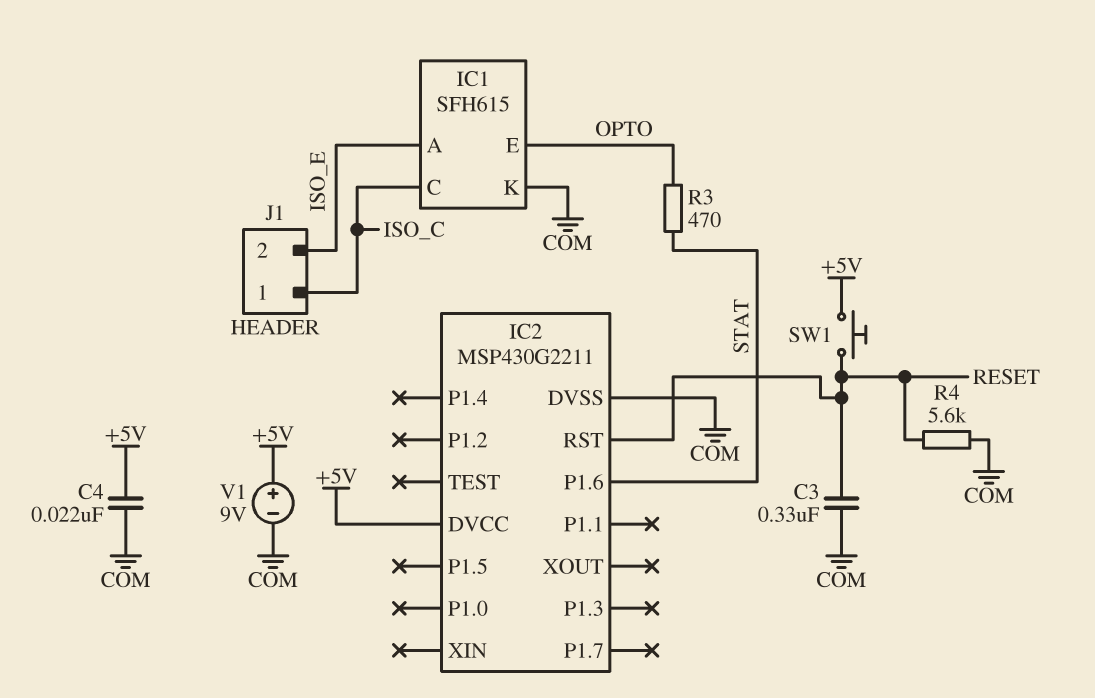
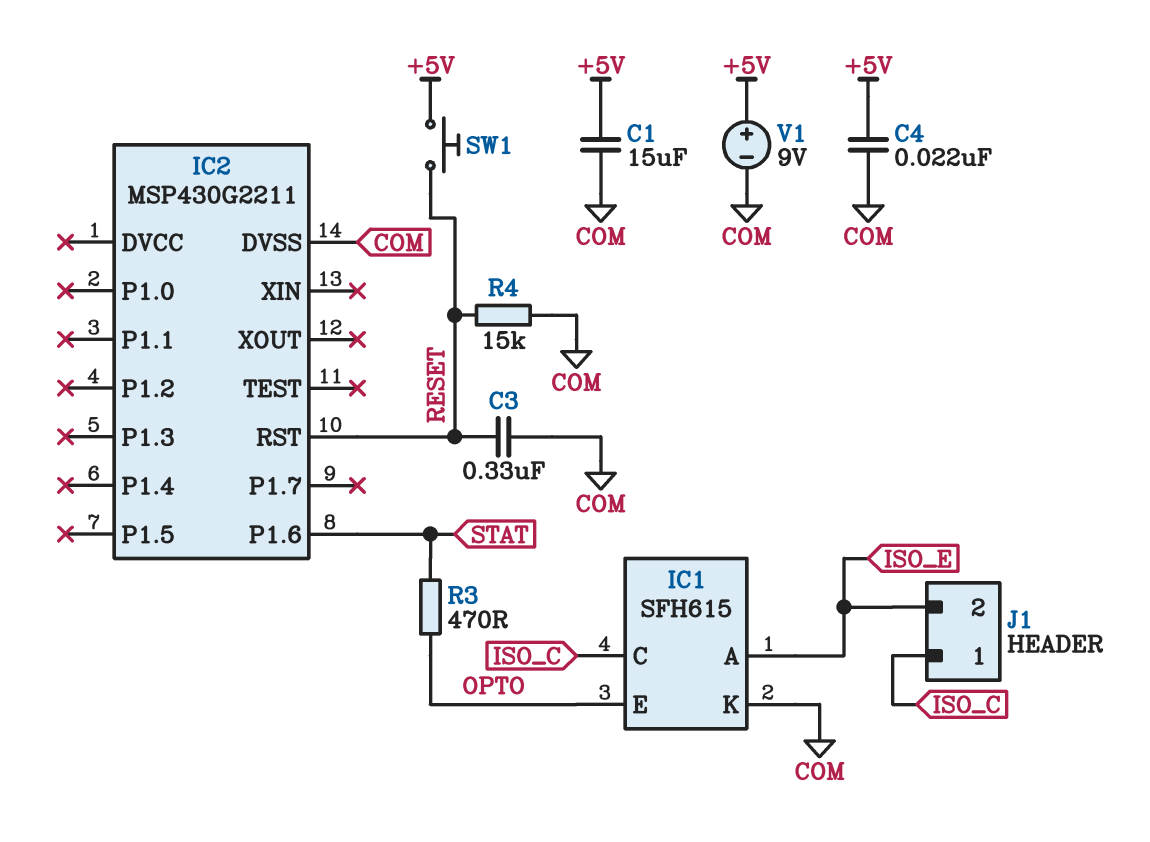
C1: none -> 15uF (+5V, COM)
IC2 pin DVCC: +5V -> none
R4: 5.6k (COM, RESET) -> 15k (COM, RESET)

